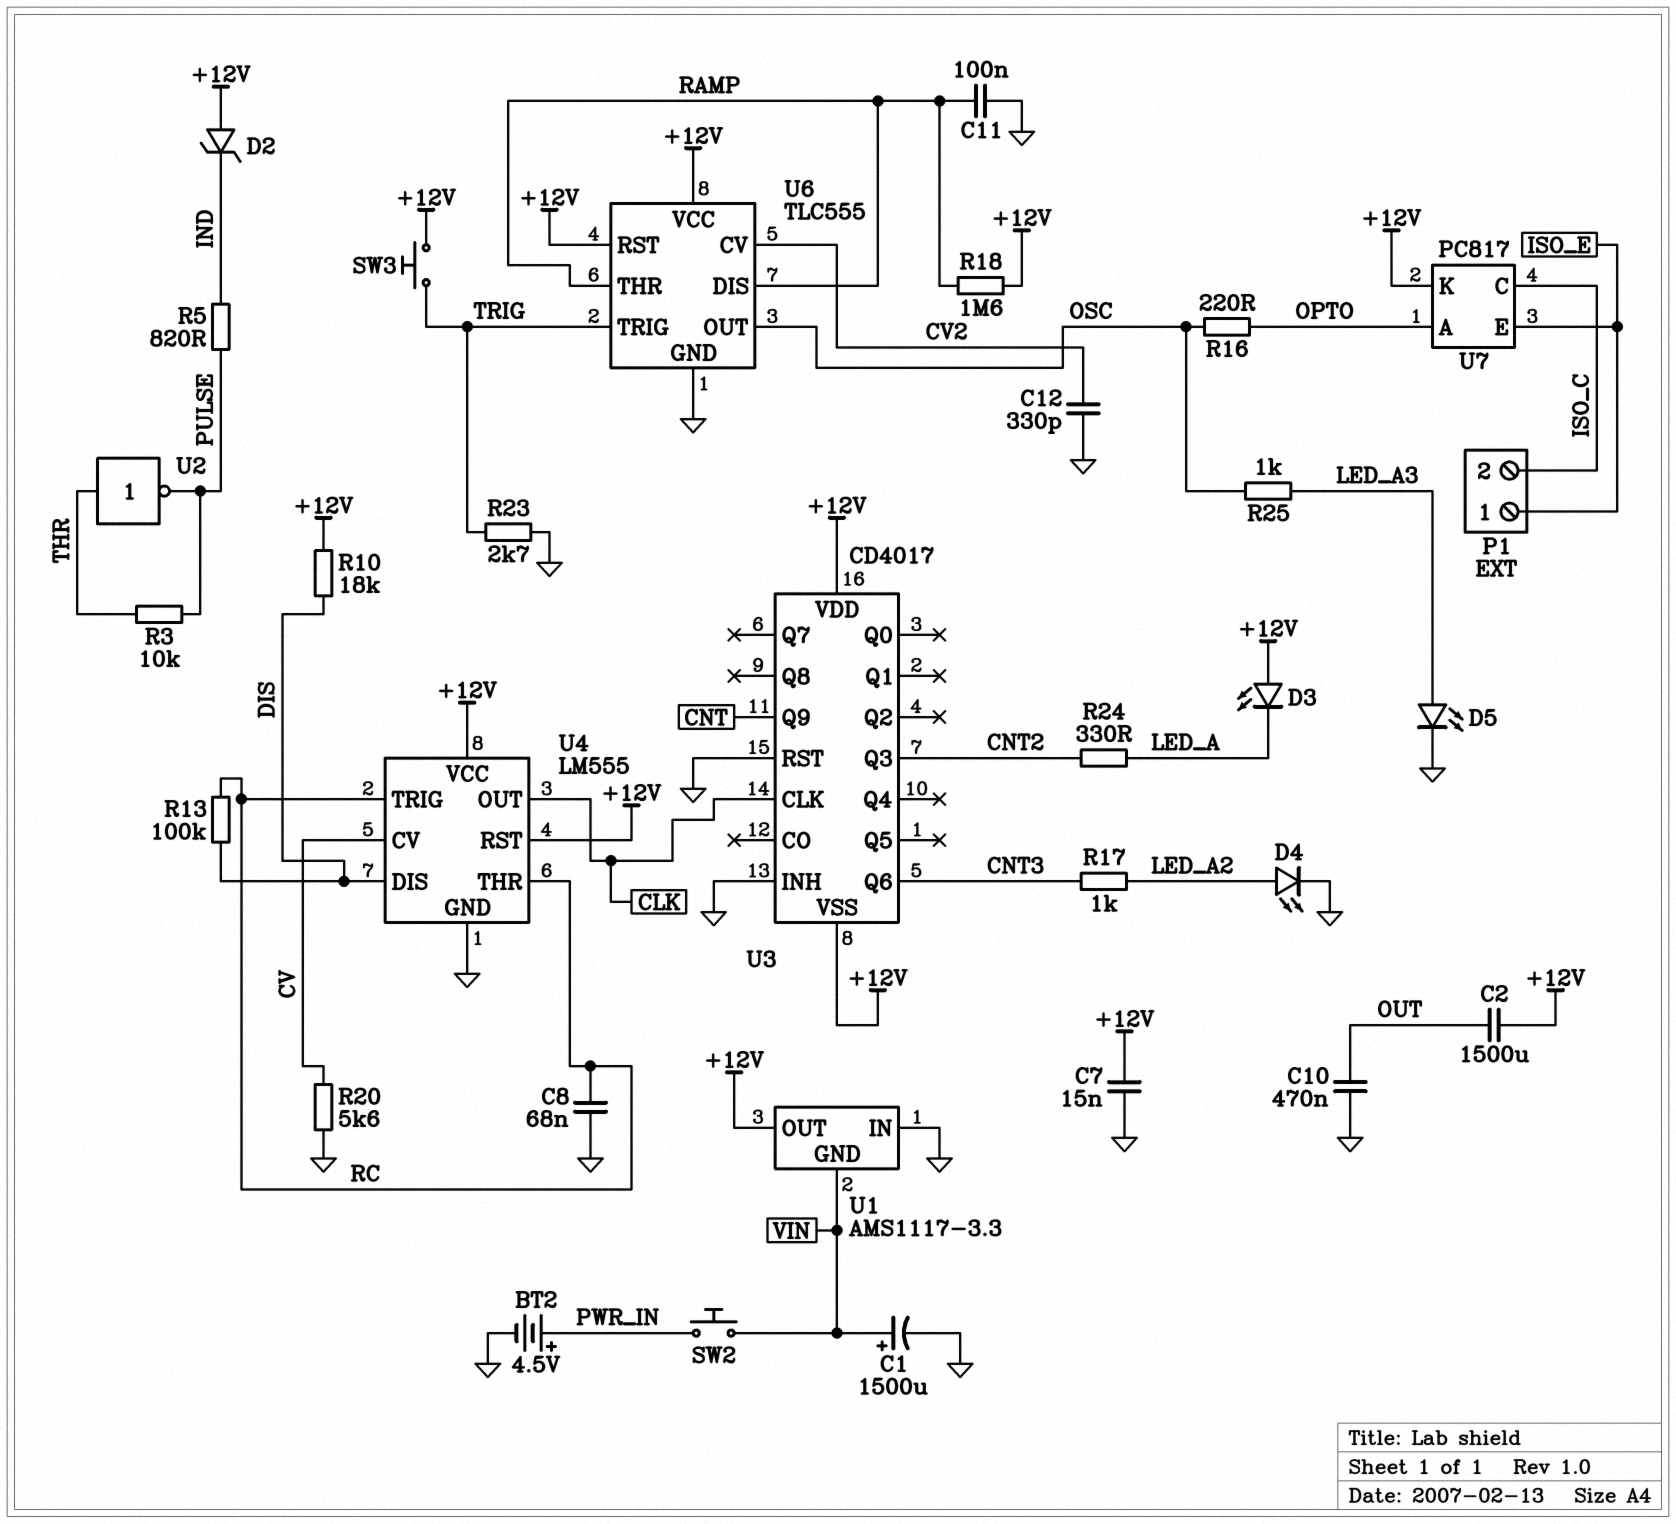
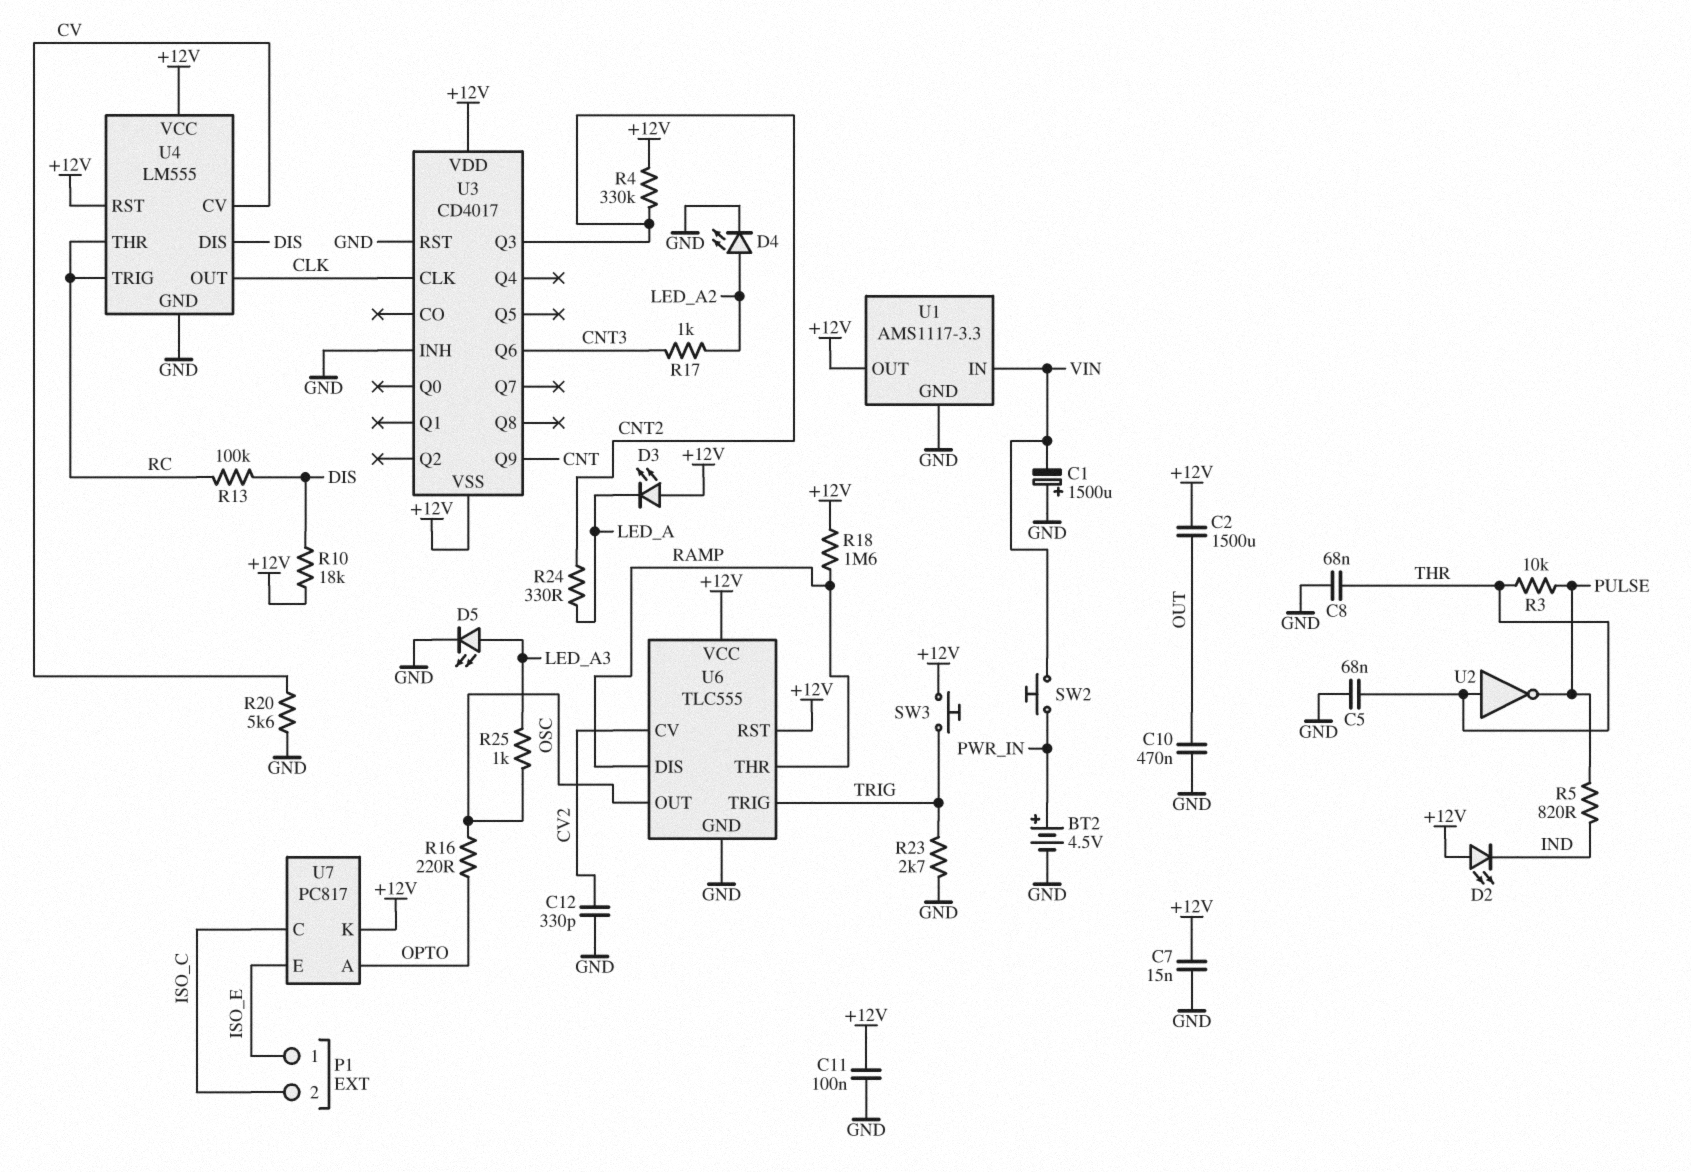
C1: 1500uF (plus VIN, minus GND) -> 1500uF (plus GND, minus VIN)
C5: none -> 68nF (GND, THR)
C8: 68nF (GND, RC) -> 68nF (GND, THR)
C11: 100nF (GND, RAMP) -> 100nF (+12V, GND)
D2: zener (A +12V, K IND) -> LED (A +12V, K IND)
R4: none -> 330k (+12V, CNT2)
U1 pin GND: VIN -> GND
U1 pin IN: GND -> VIN

